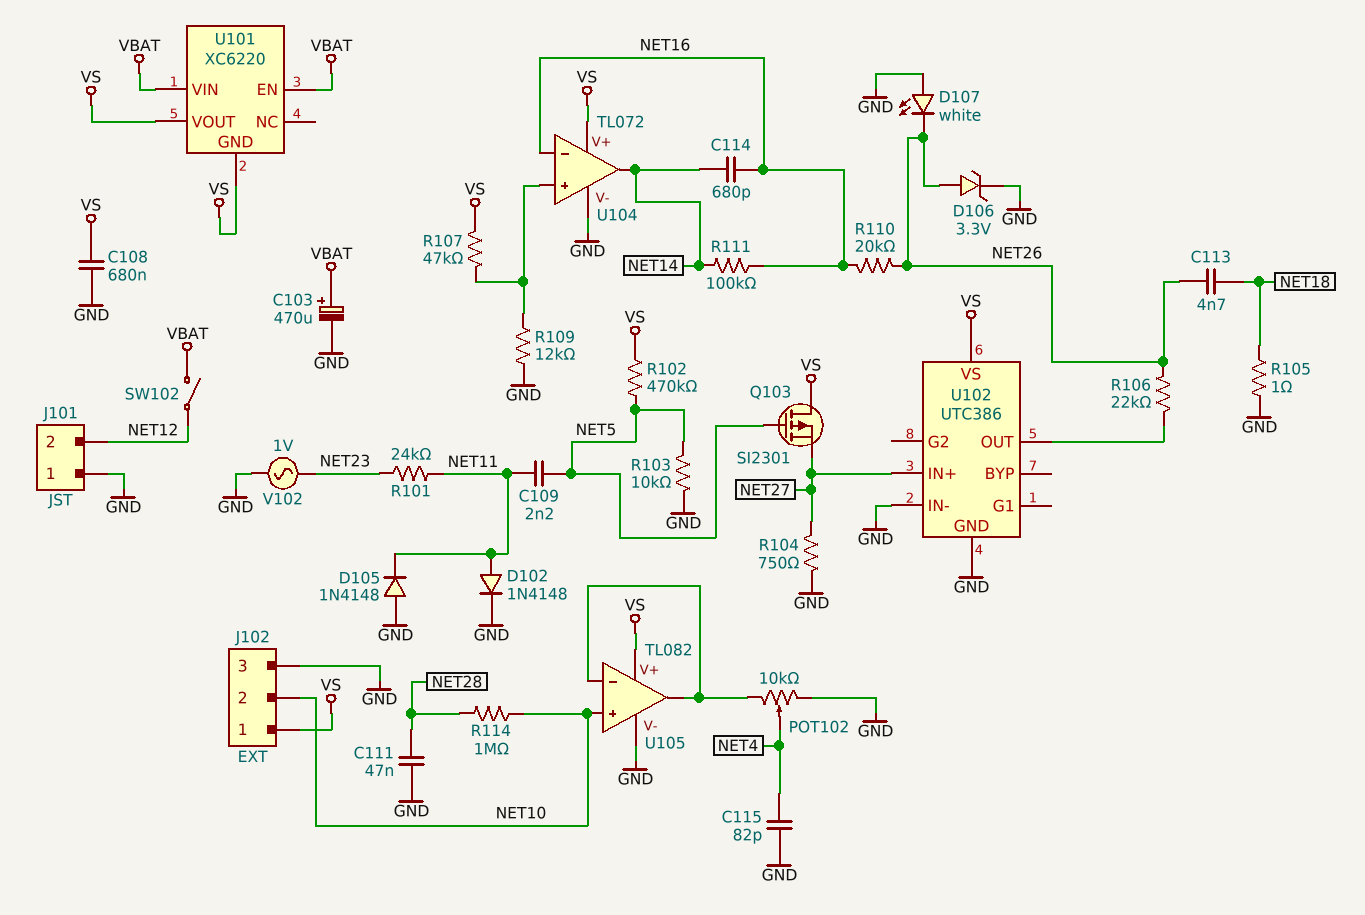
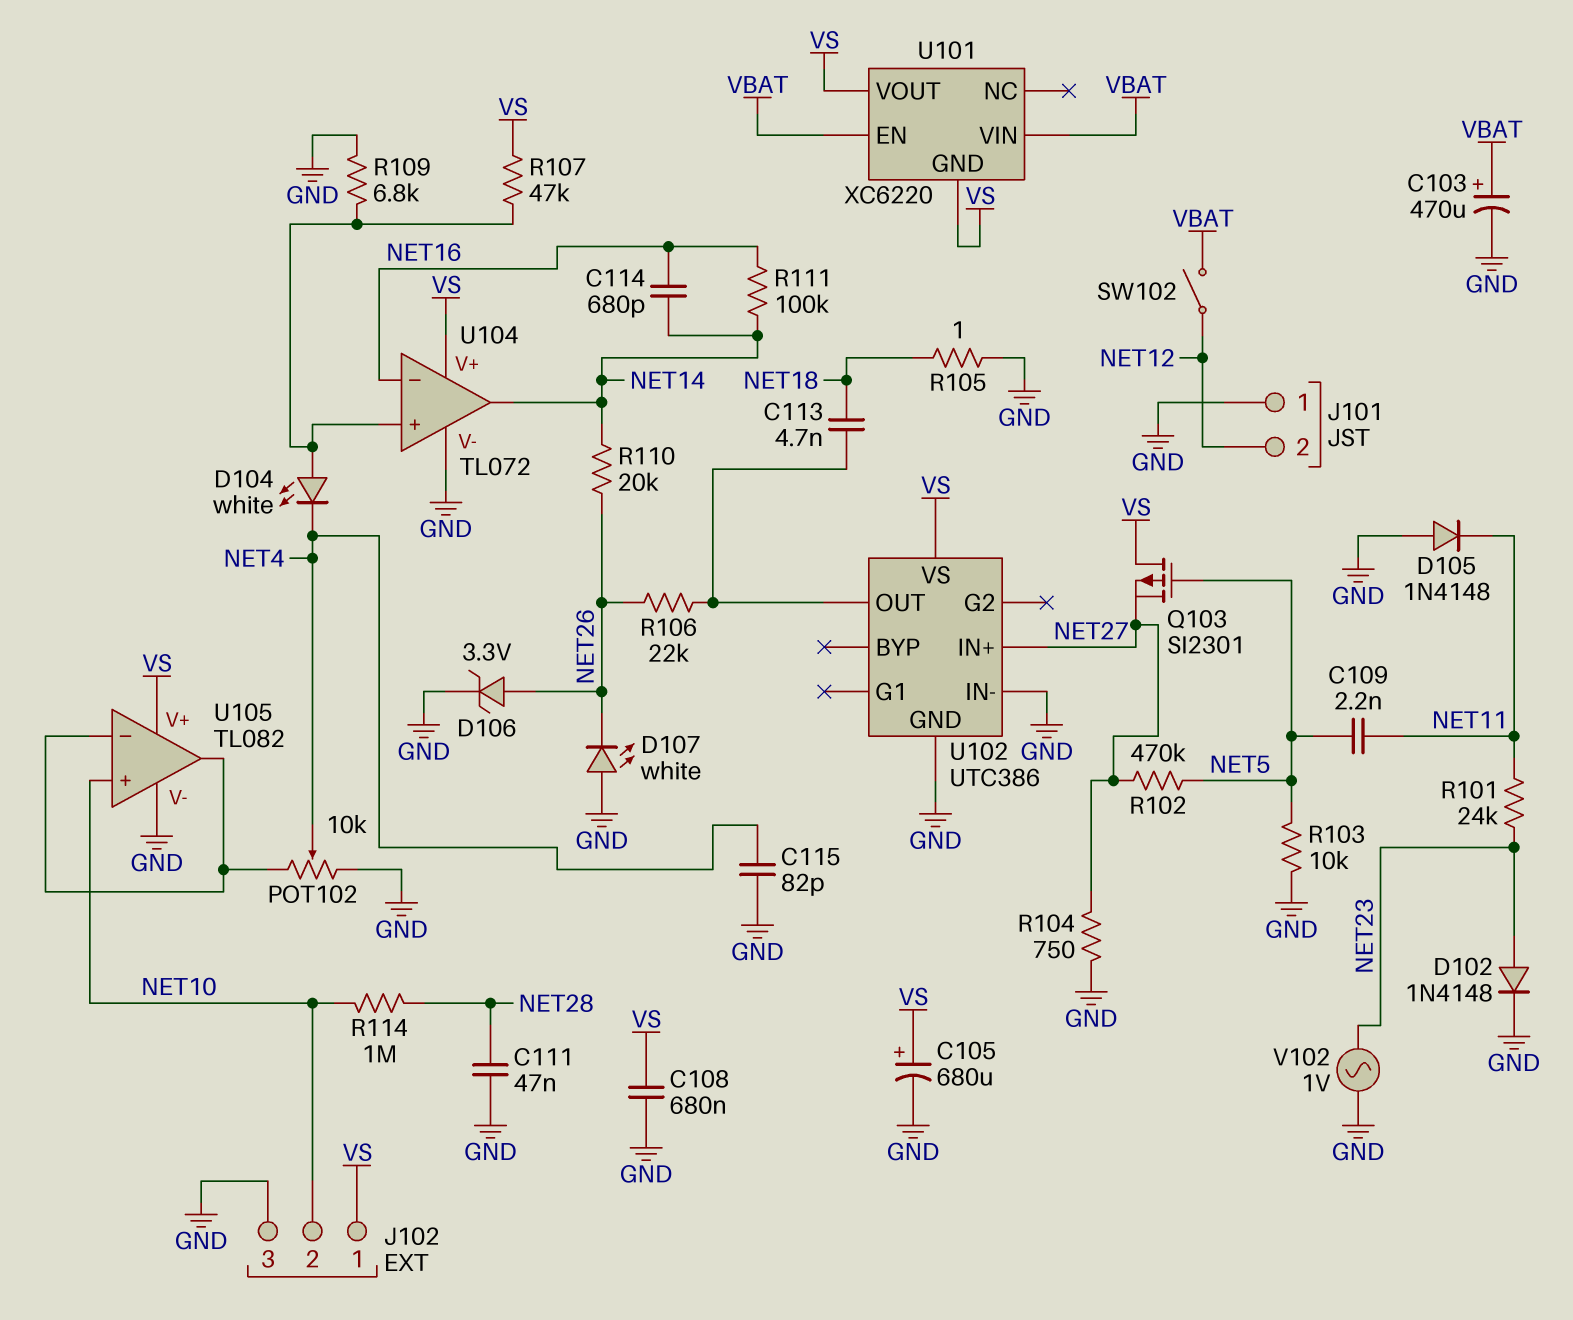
C105: none -> 680uF (plus VS, minus GND)
C113: 4.7nF (NET18, NET26) -> 4.7nF (NET18, U102/OUT)
D102: diode 1N4148 (A NET11, K GND) -> diode 1N4148 (A NET23, K GND)
D104: none -> LED white (A U104/in+, K NET4)
R102: 470k (NET5, VS) -> 470k (NET5, NET27)
R109: 12k (GND, U104/in+) -> 6.8k (GND, U104/in+)
R110: 20k (NET16, NET26) -> 20k (NET14, NET26)

